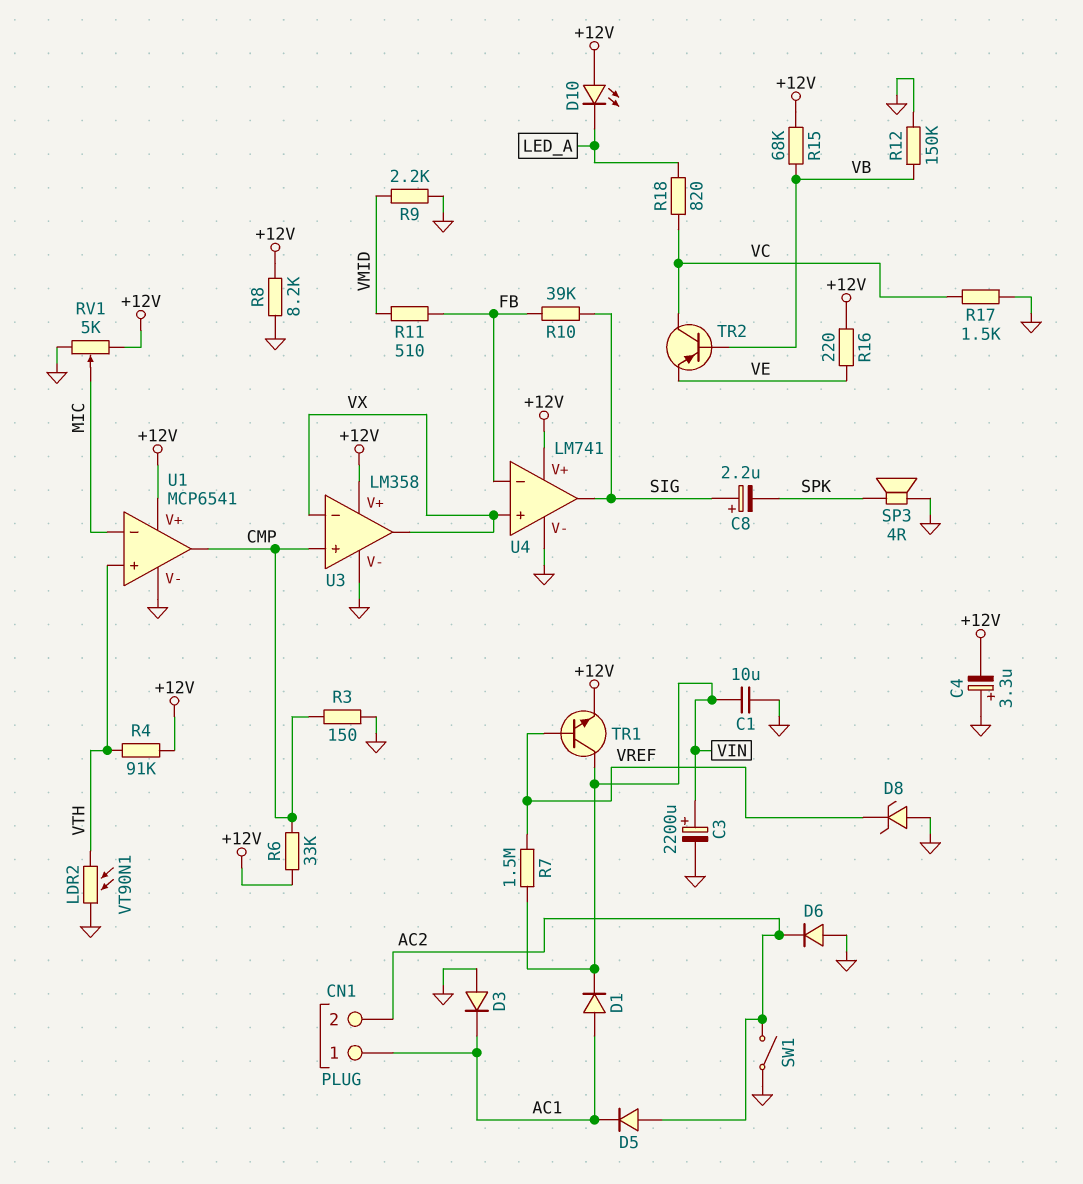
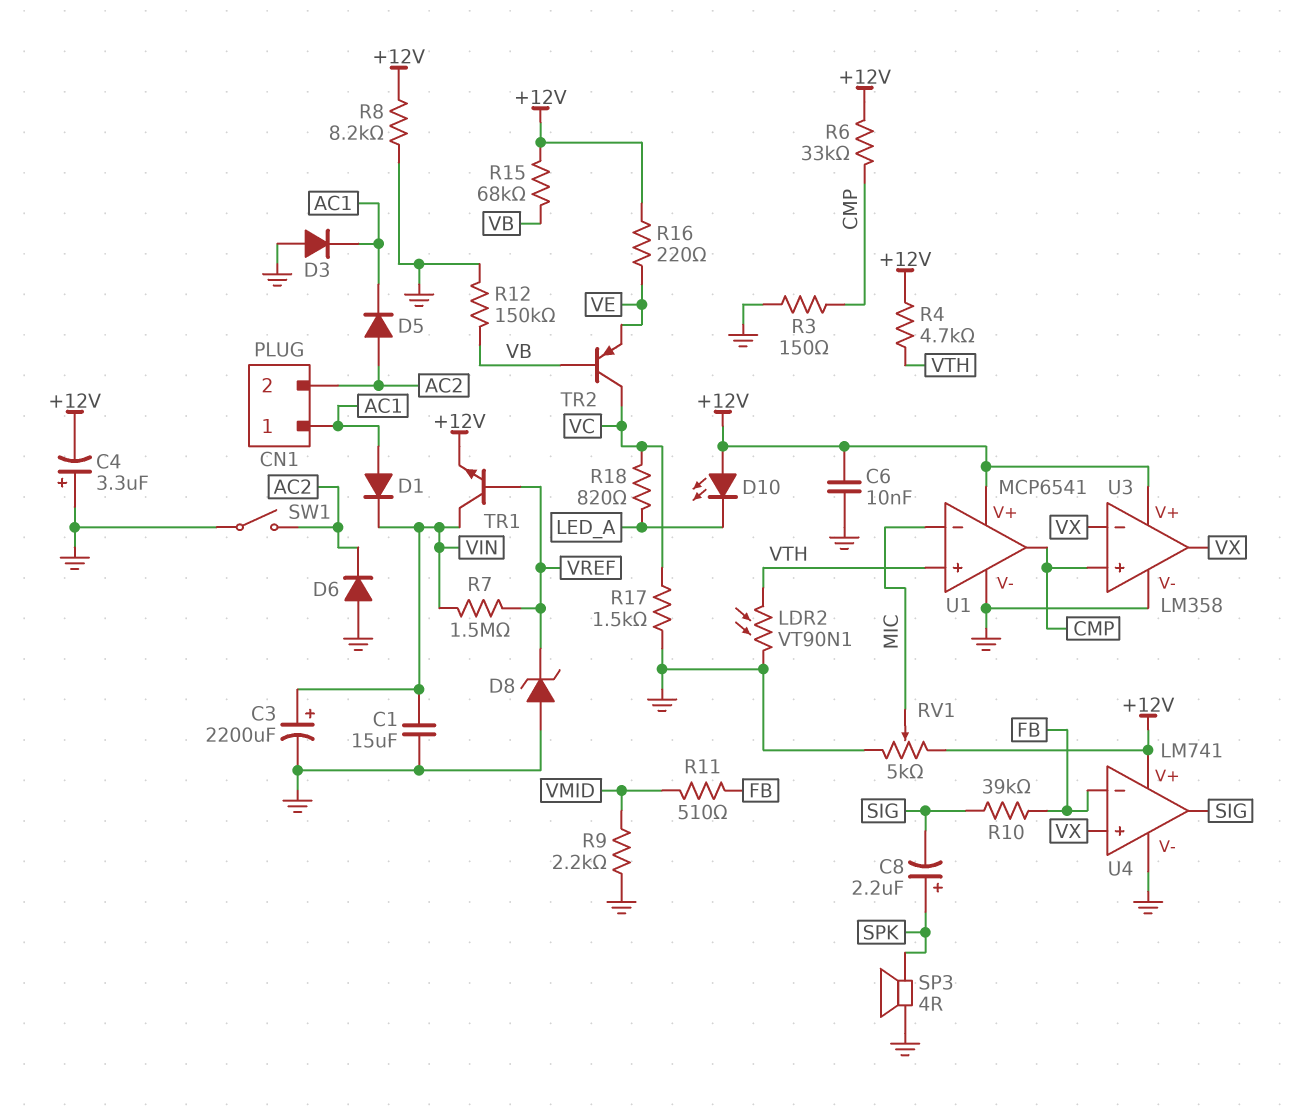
C1: 10uF (GND, VIN) -> 15uF (GND, VIN)
C6: none -> 10nF (+12V, GND)
C8: 2.2uF (plus SIG, minus SPK) -> 2.2uF (plus SPK, minus SIG)
R4: 91k (+12V, VTH) -> 4.7k (+12V, VTH)

